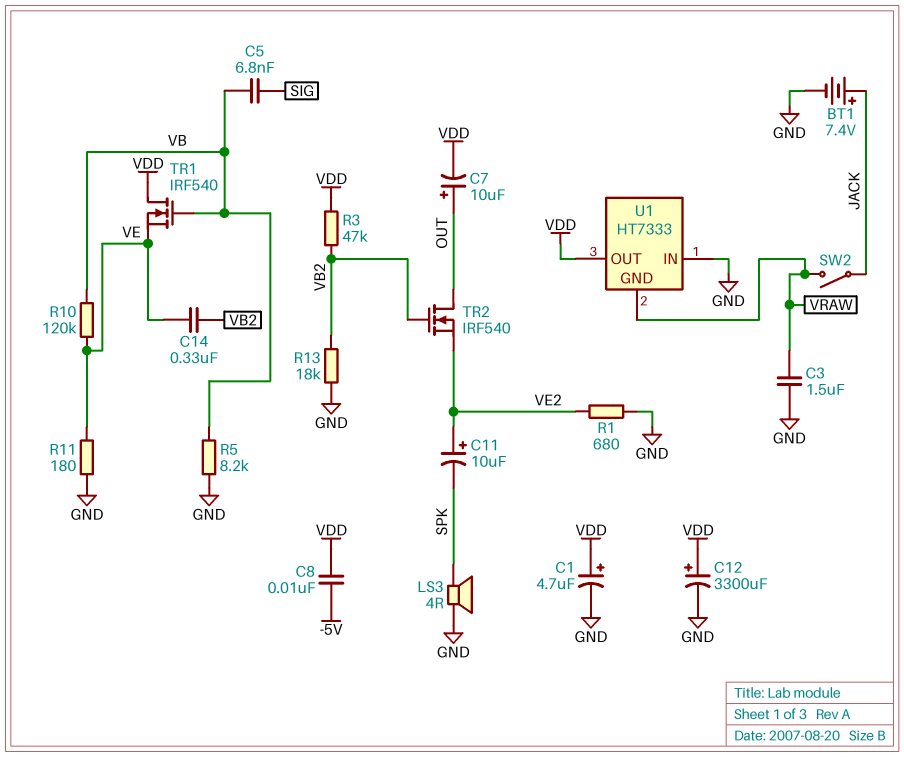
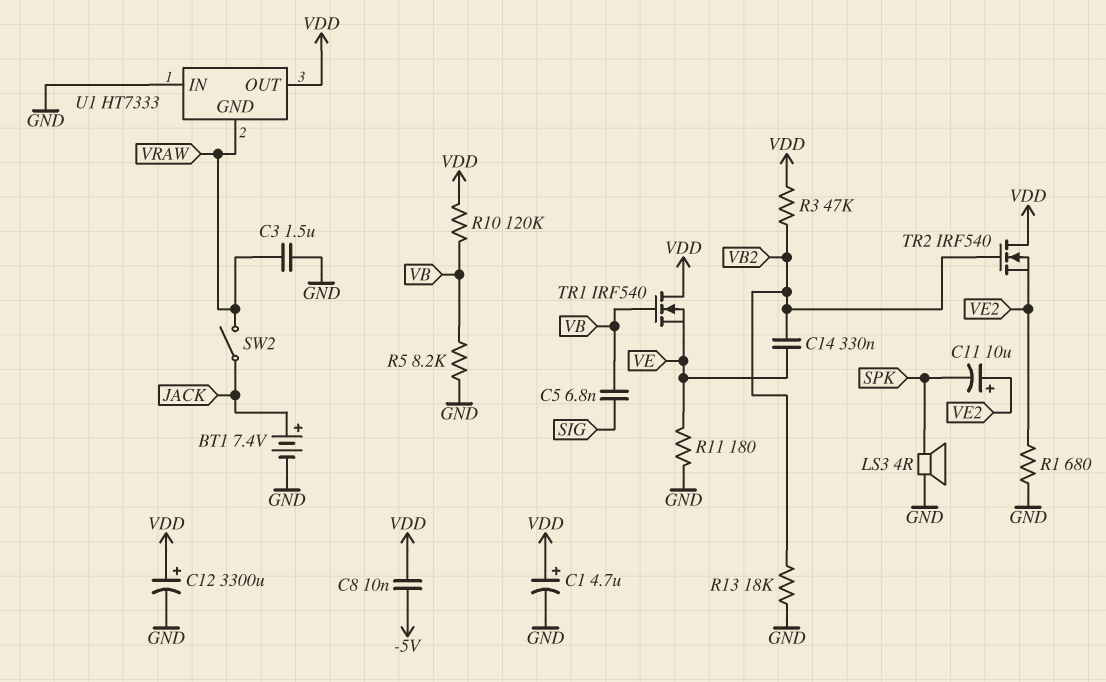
C7: 10uF (plus OUT, minus VDD) -> none
R10: 120k (VB, VE) -> 120k (VB, VDD)
TR2: NMOS IRF540 (G VB2, D OUT, S VE2) -> NMOS IRF540 (G VB2, D VDD, S VE2)

